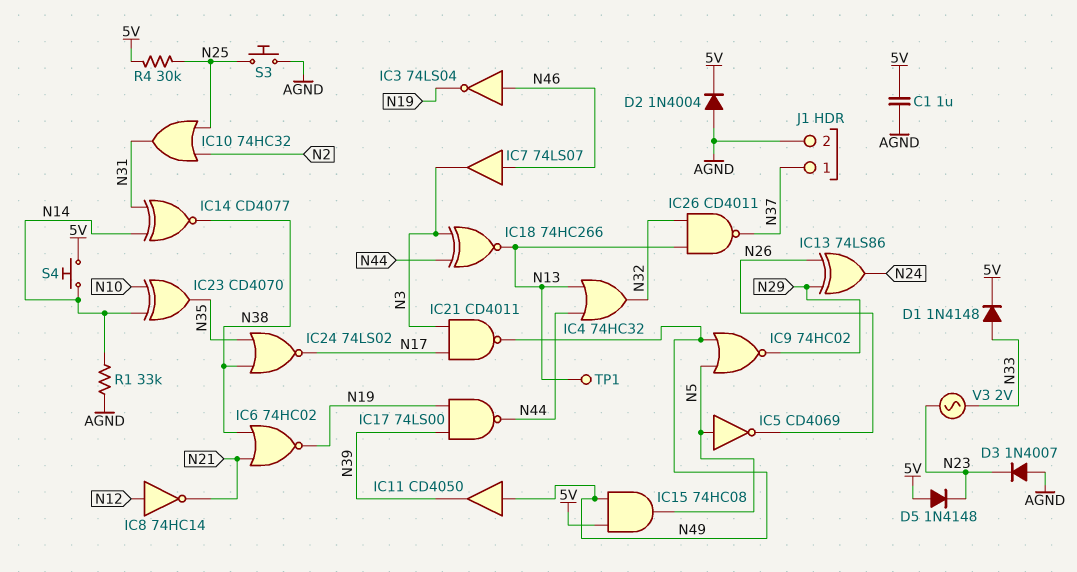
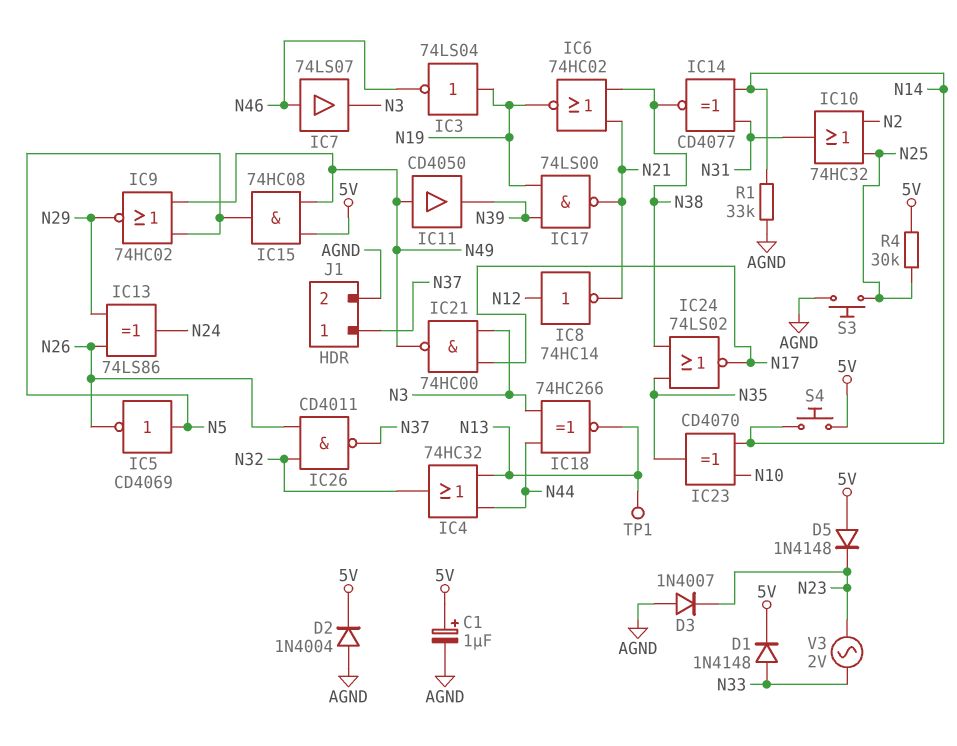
C1: 1uF (5V, AGND) -> 1uF (plus 5V, minus AGND)
IC3: NOT 74LS04 (in N46, out N19) -> NOT 74LS04 (in N19, out N46)
IC17: NAND 74LS00 (in N19, in N39, out N44) -> NAND 74LS00 (in N19, in N39, out N21)
IC21: NAND CD4011 (in N3, in N17, out N49) -> NAND 74HC00 (in N3, in N17, out N49)
IC26: NAND CD4011 (in N13, in N32, out N37) -> NAND CD4011 (in N26, in N32, out N37)

